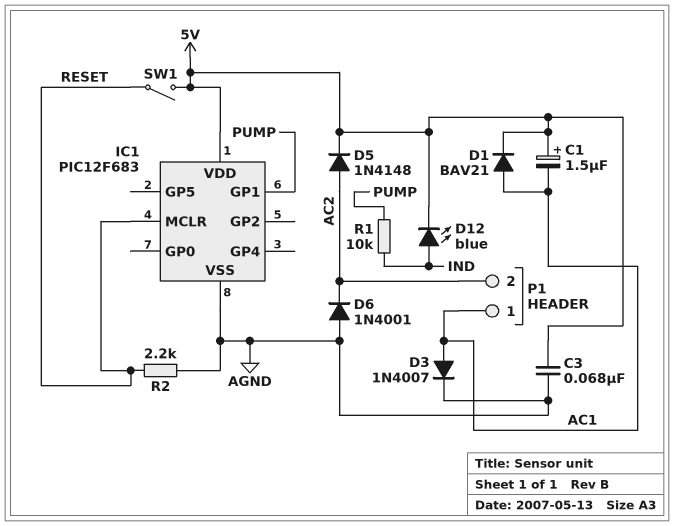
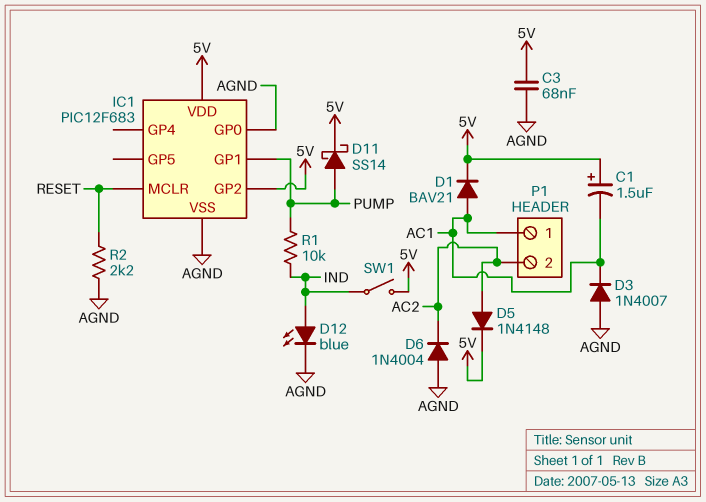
D3: diode 1N4007 (A AC1, K AGND) -> diode 1N4007 (A AGND, K AC1)
D6: diode 1N4001 (A AGND, K AC2) -> diode 1N4004 (A AGND, K AC2)
D11: none -> schottky SS14 (A PUMP, K 5V)
D12: LED blue (A IND, K 5V) -> LED blue (A IND, K AGND)
IC1 pin GP0: none -> AGND
IC1 pin GP2: none -> 5V
SW1: switch (5V, RESET) -> switch (5V, IND)

